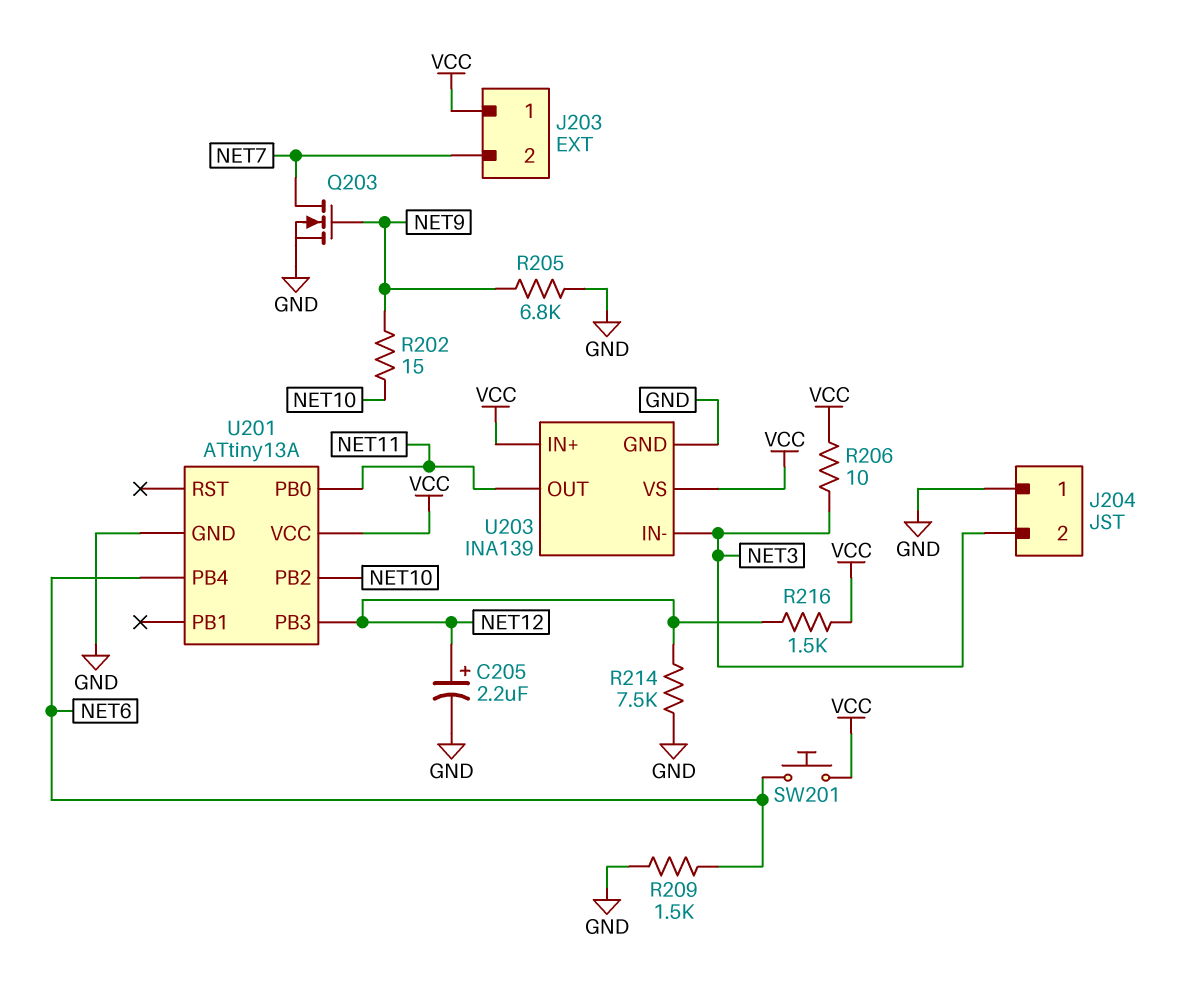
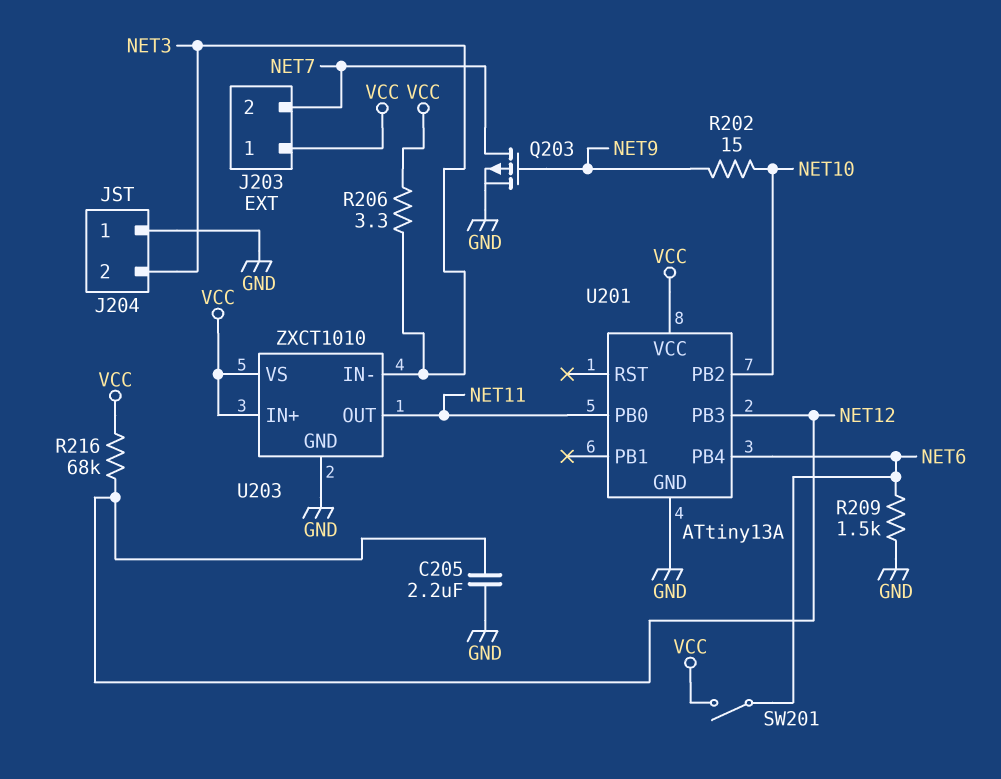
C205: 2.2uF (plus NET12, minus GND) -> 2.2uF (GND, NET12)
Q203: NMOS (G NET9, D NET7, S GND) -> PMOS (G NET9, D NET7, S GND)
R205: 6.8k (GND, NET9) -> none
R206: 10 (NET3, VCC) -> 3.3 (NET3, VCC)
R214: 7.5k (GND, NET12) -> none
R216: 1.5k (NET12, VCC) -> 68k (NET12, VCC)
SW201: button (NET6, VCC) -> switch (NET6, VCC)
U203: INA139 -> ZXCT1010

